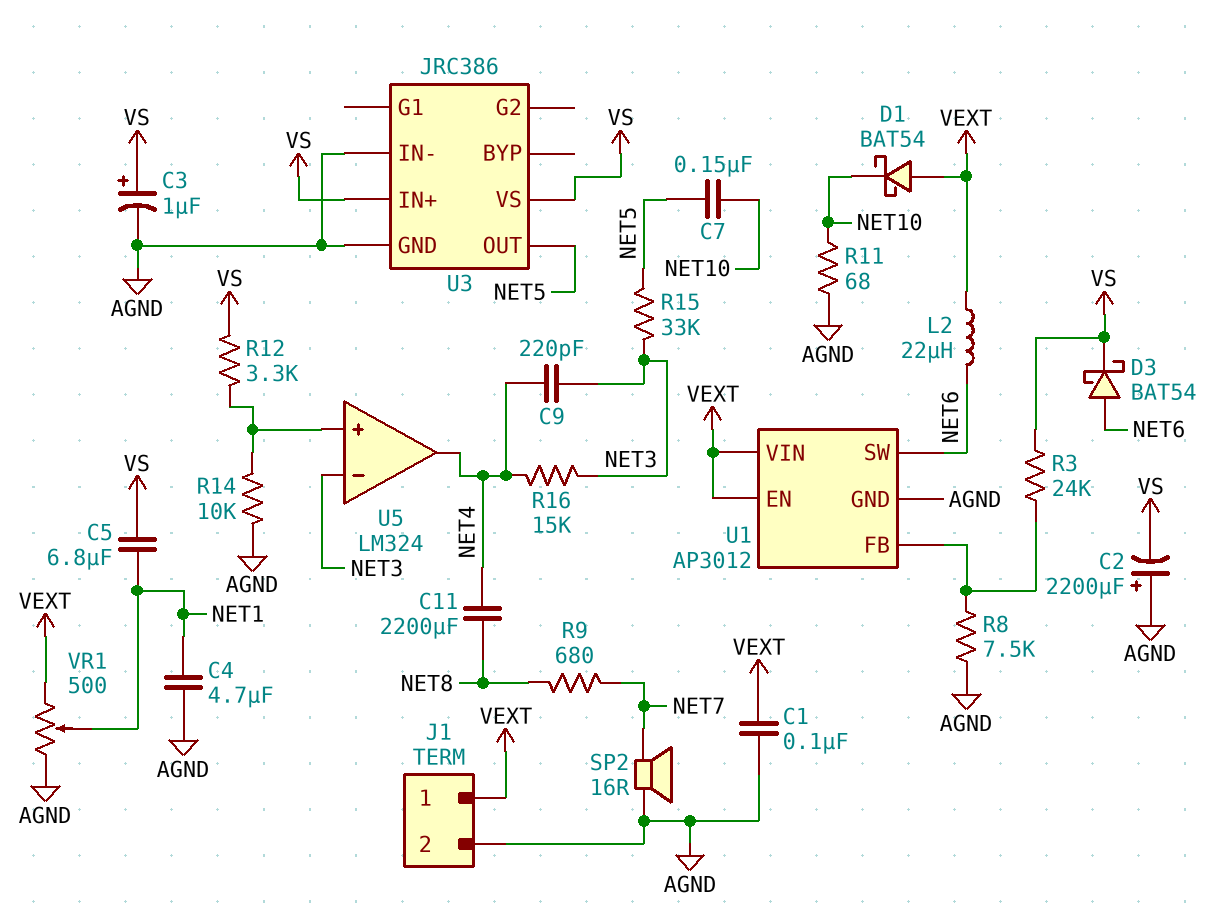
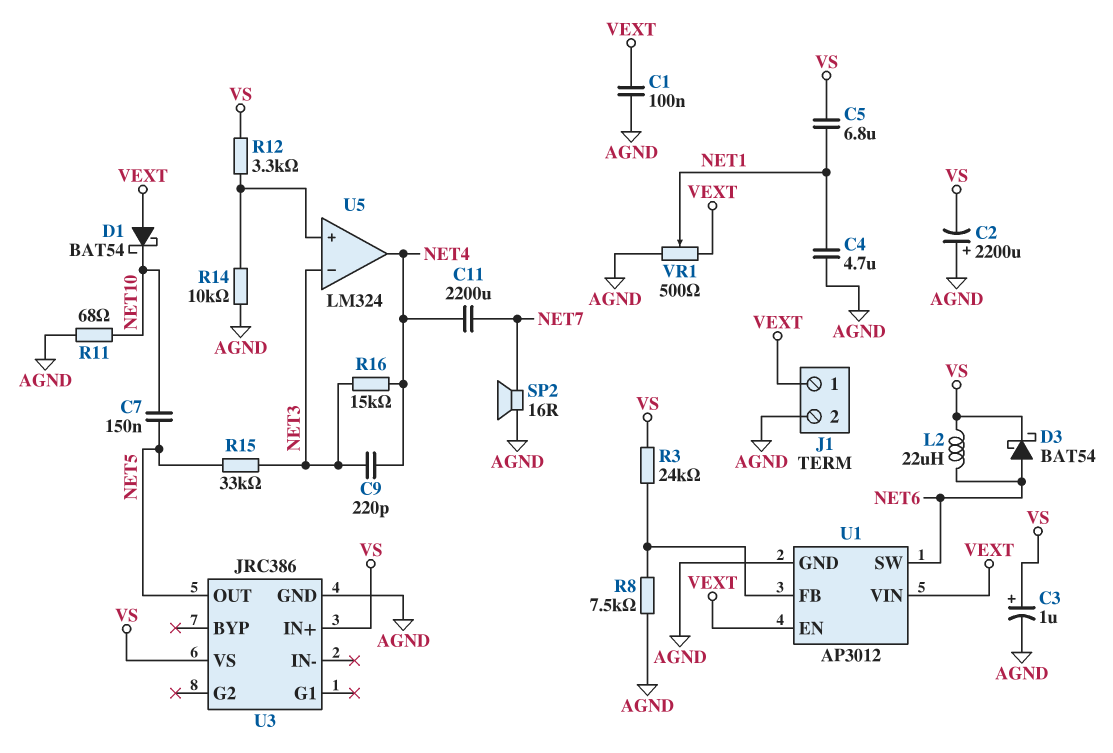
C11: 2200uF (NET4, NET8) -> 2200uF (NET4, NET7)
L2: 22uH (NET6, VEXT) -> 22uH (NET6, VS)
R9: 680 (NET7, NET8) -> none
U3 pin IN-: AGND -> none

